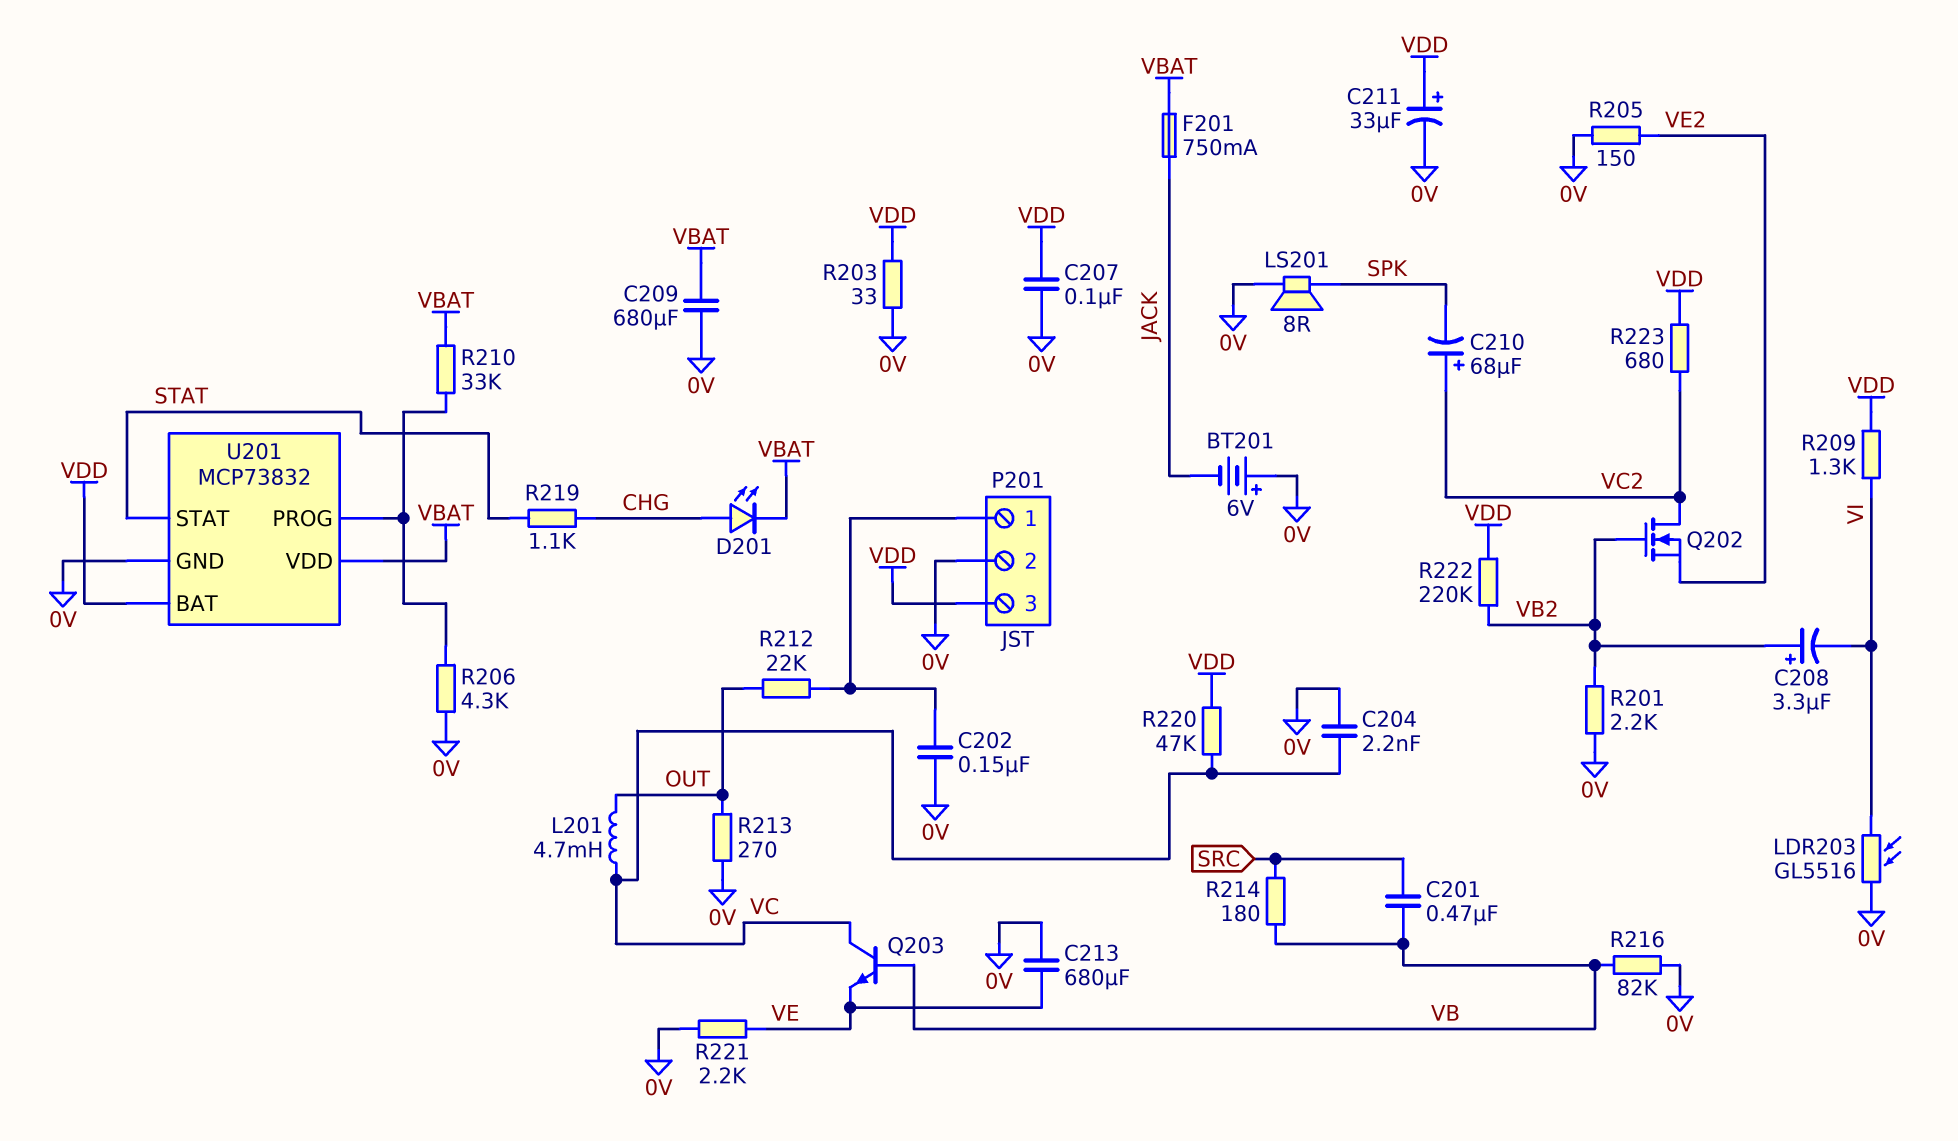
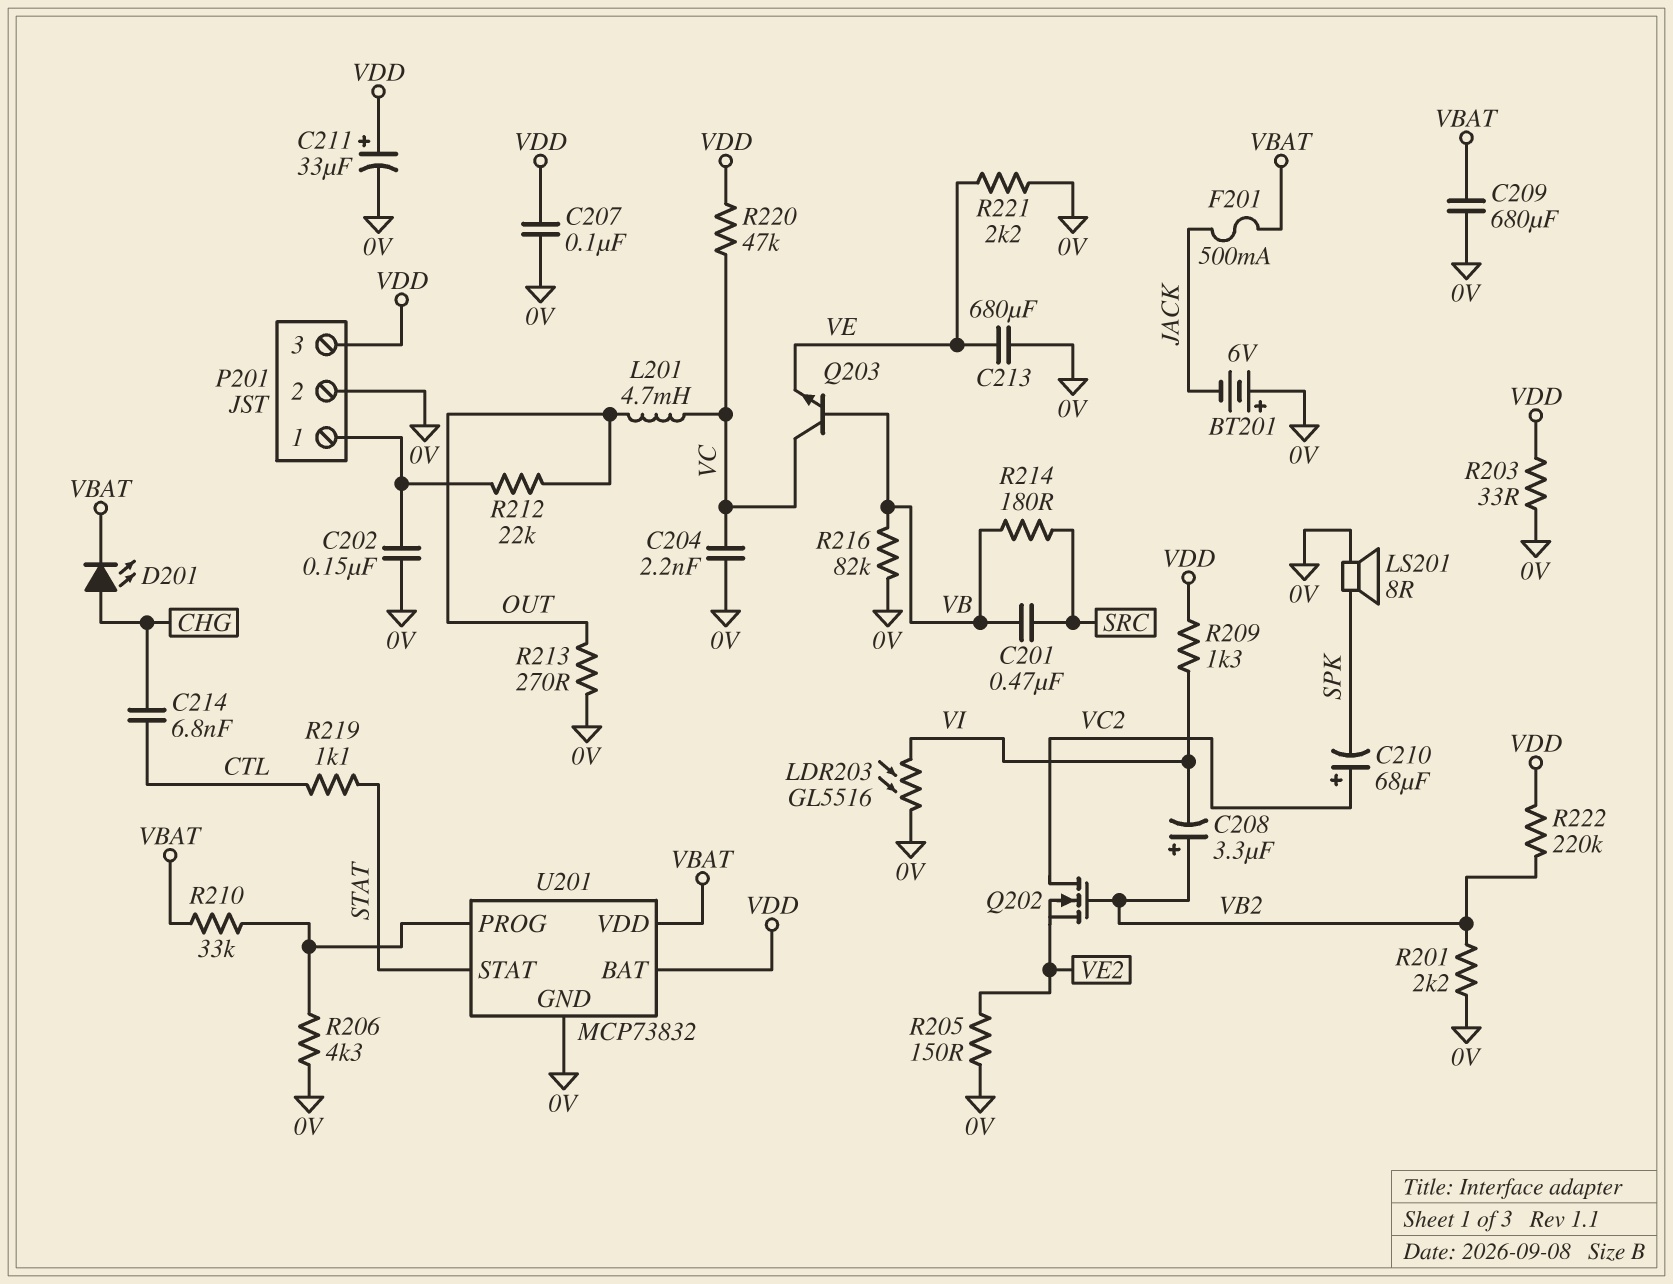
C214: none -> 6.8nF (CHG, CTL)
F201: 750mA (JACK, VBAT) -> 500mA (JACK, VBAT)
R219: 1.1k (CHG, STAT) -> 1.1k (CTL, STAT)
R223: 680 (VC2, VDD) -> none

